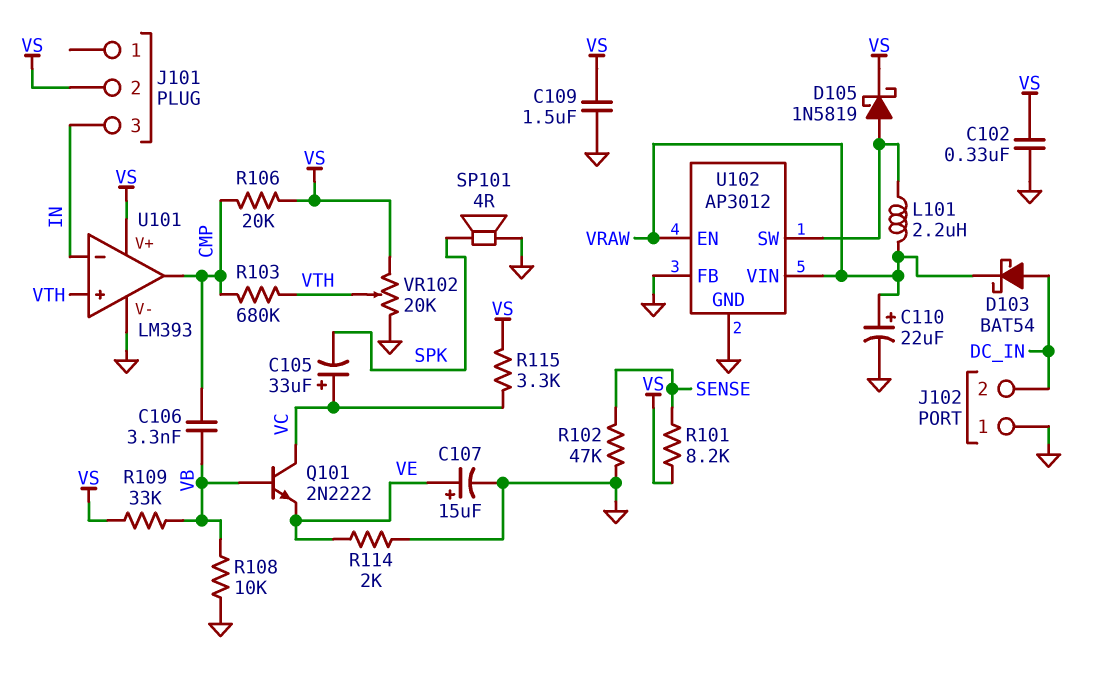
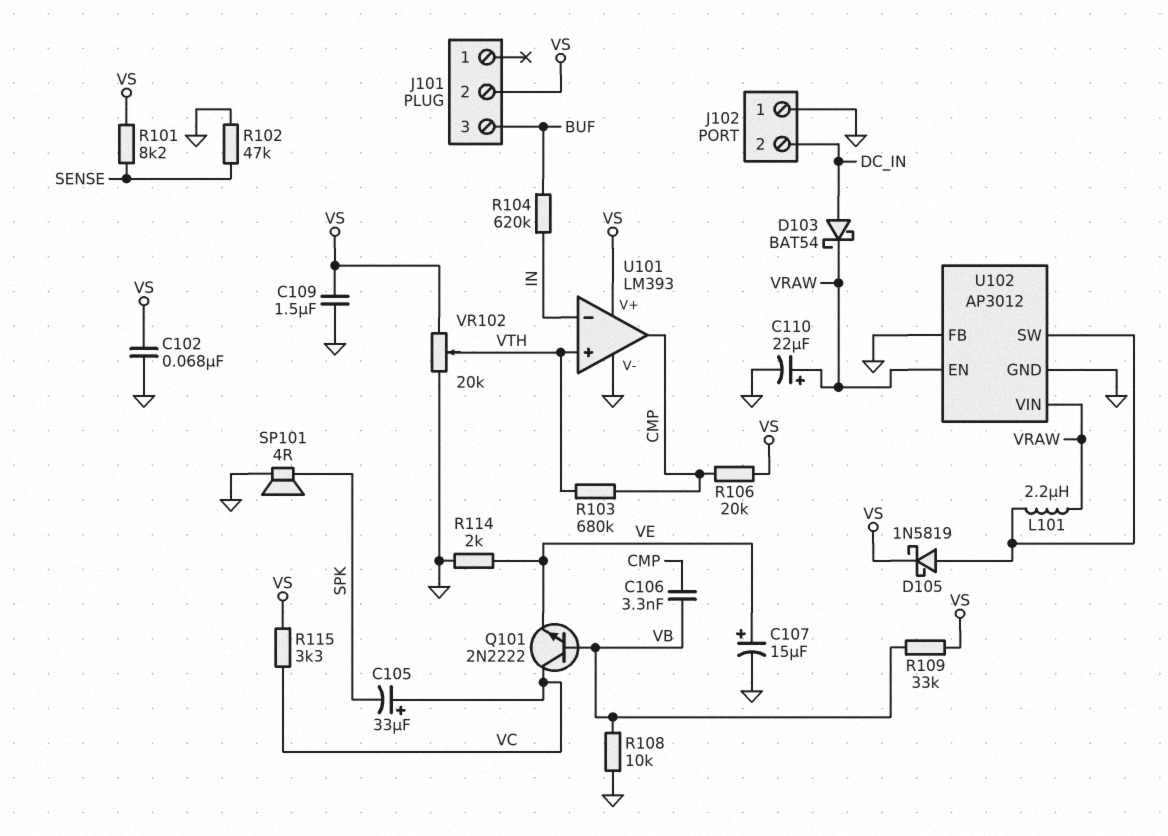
C102: 330nF (GND, VS) -> 68nF (GND, VS)
J101 pin 3: IN -> BUF
R104: none -> 620k (BUF, IN)

